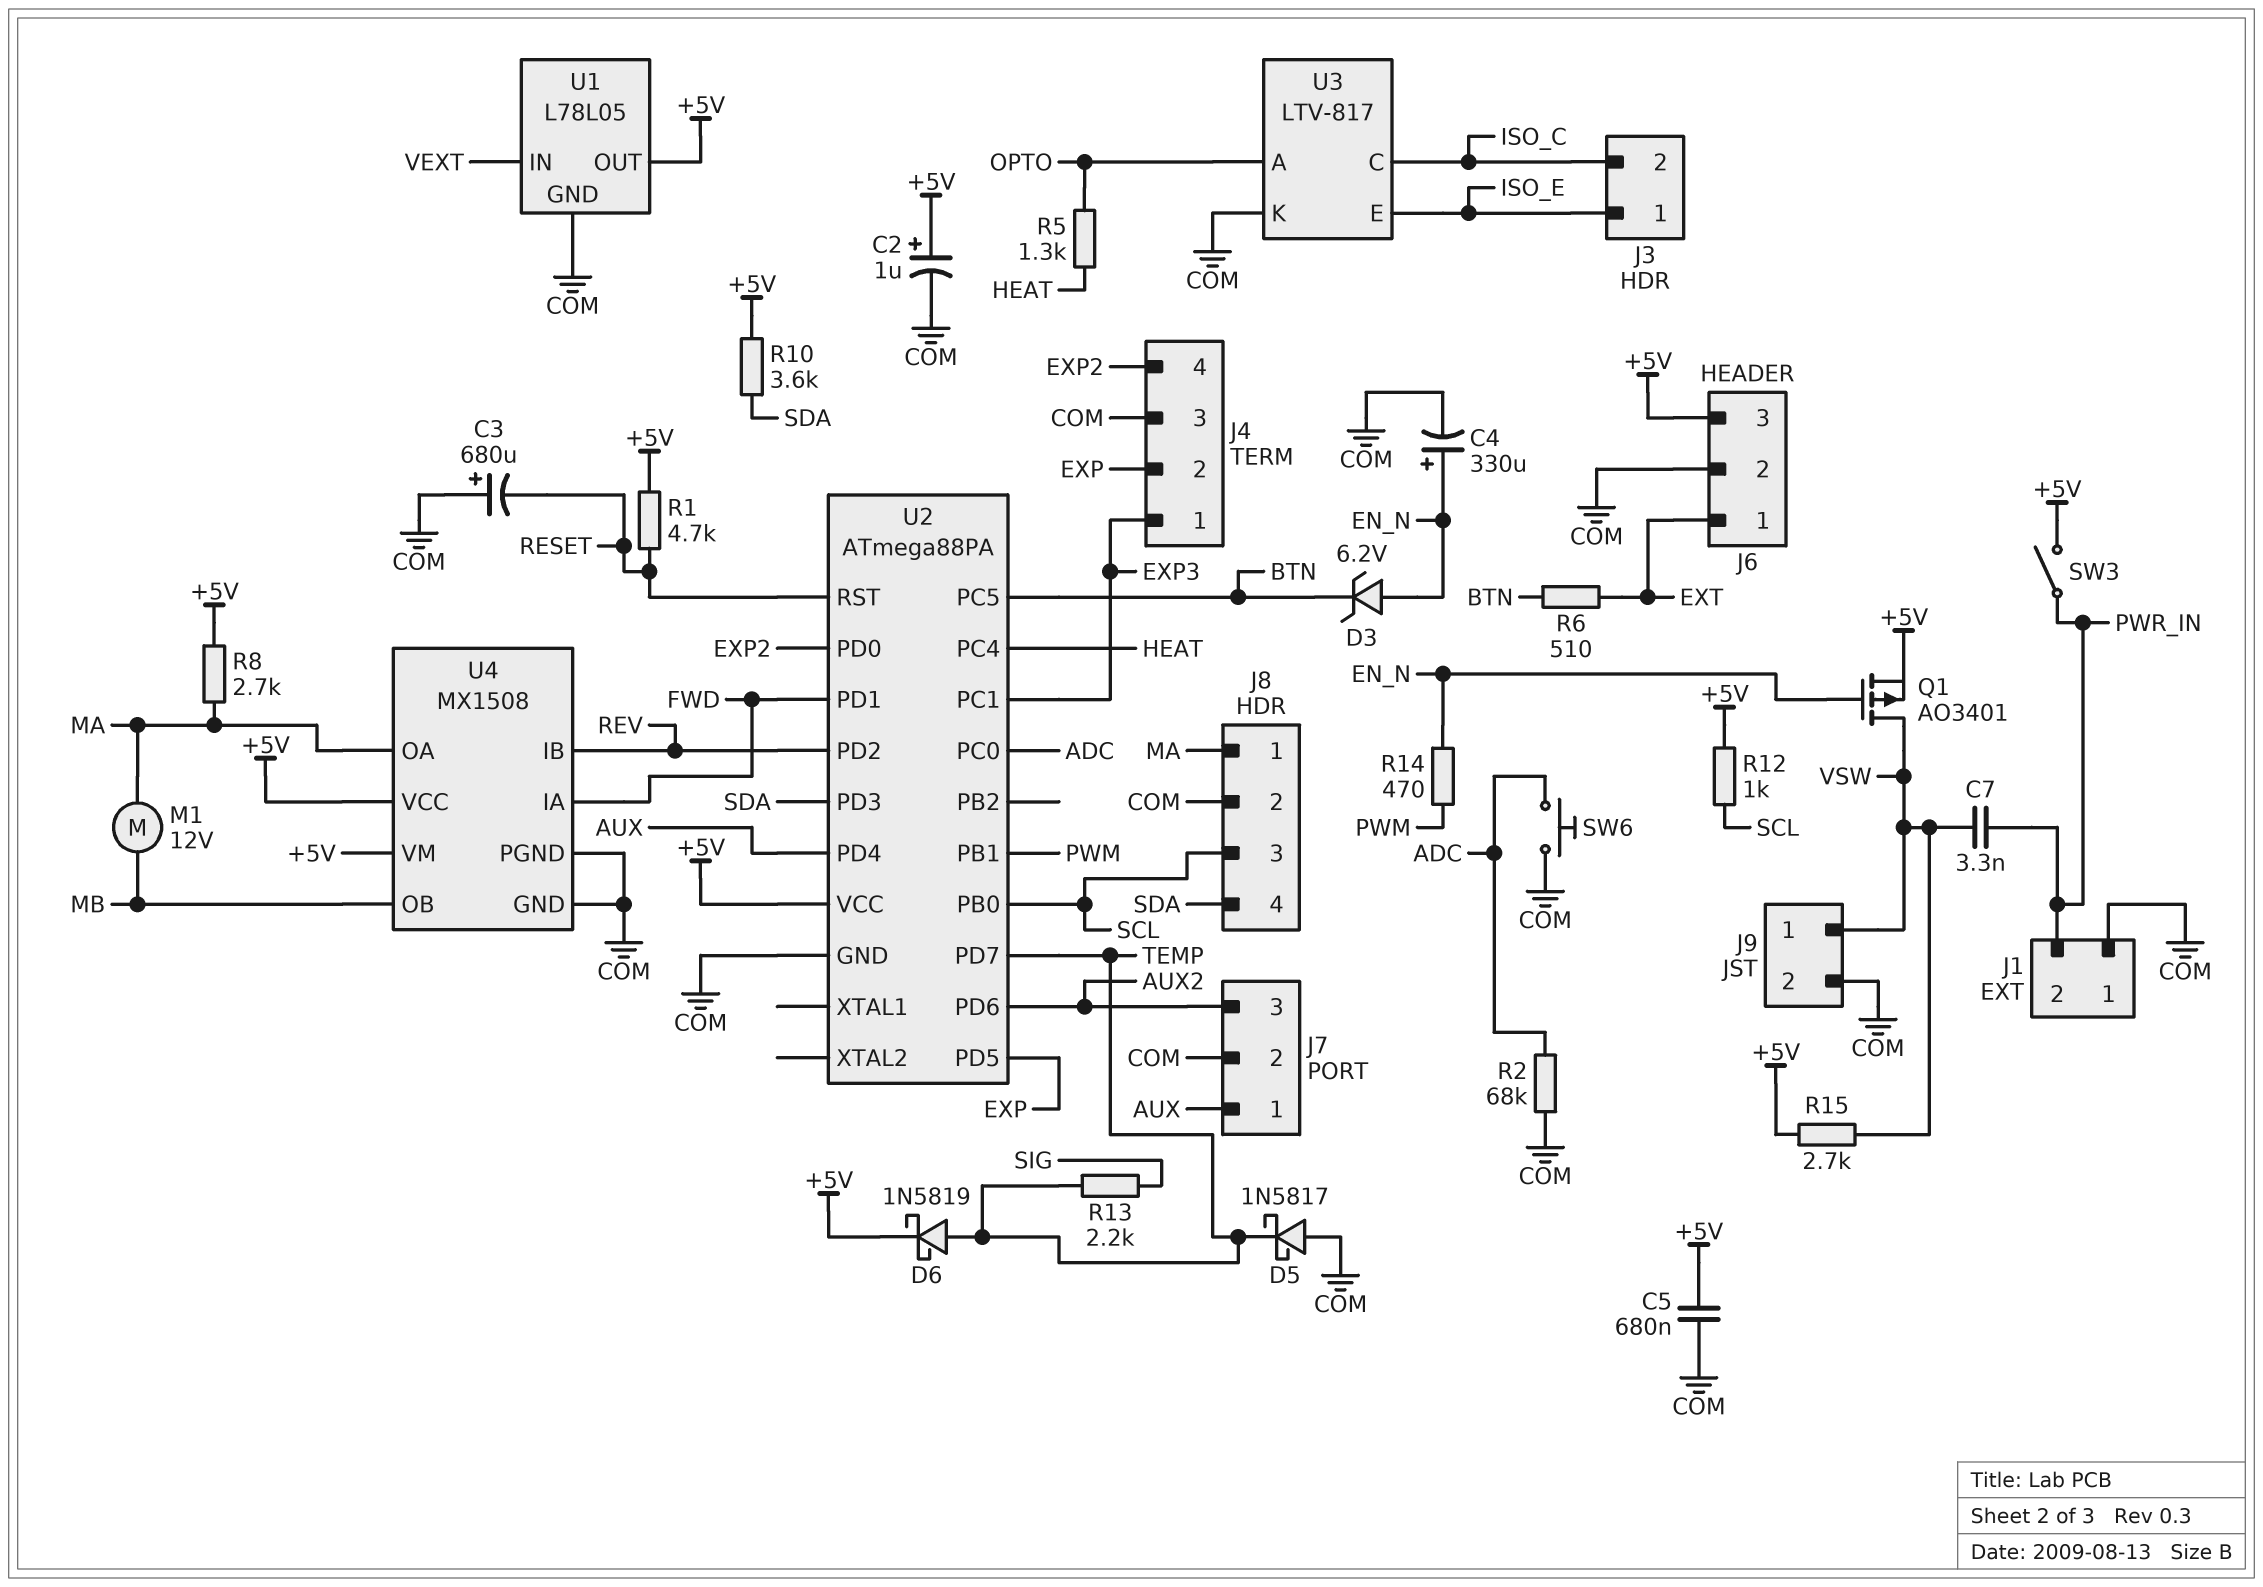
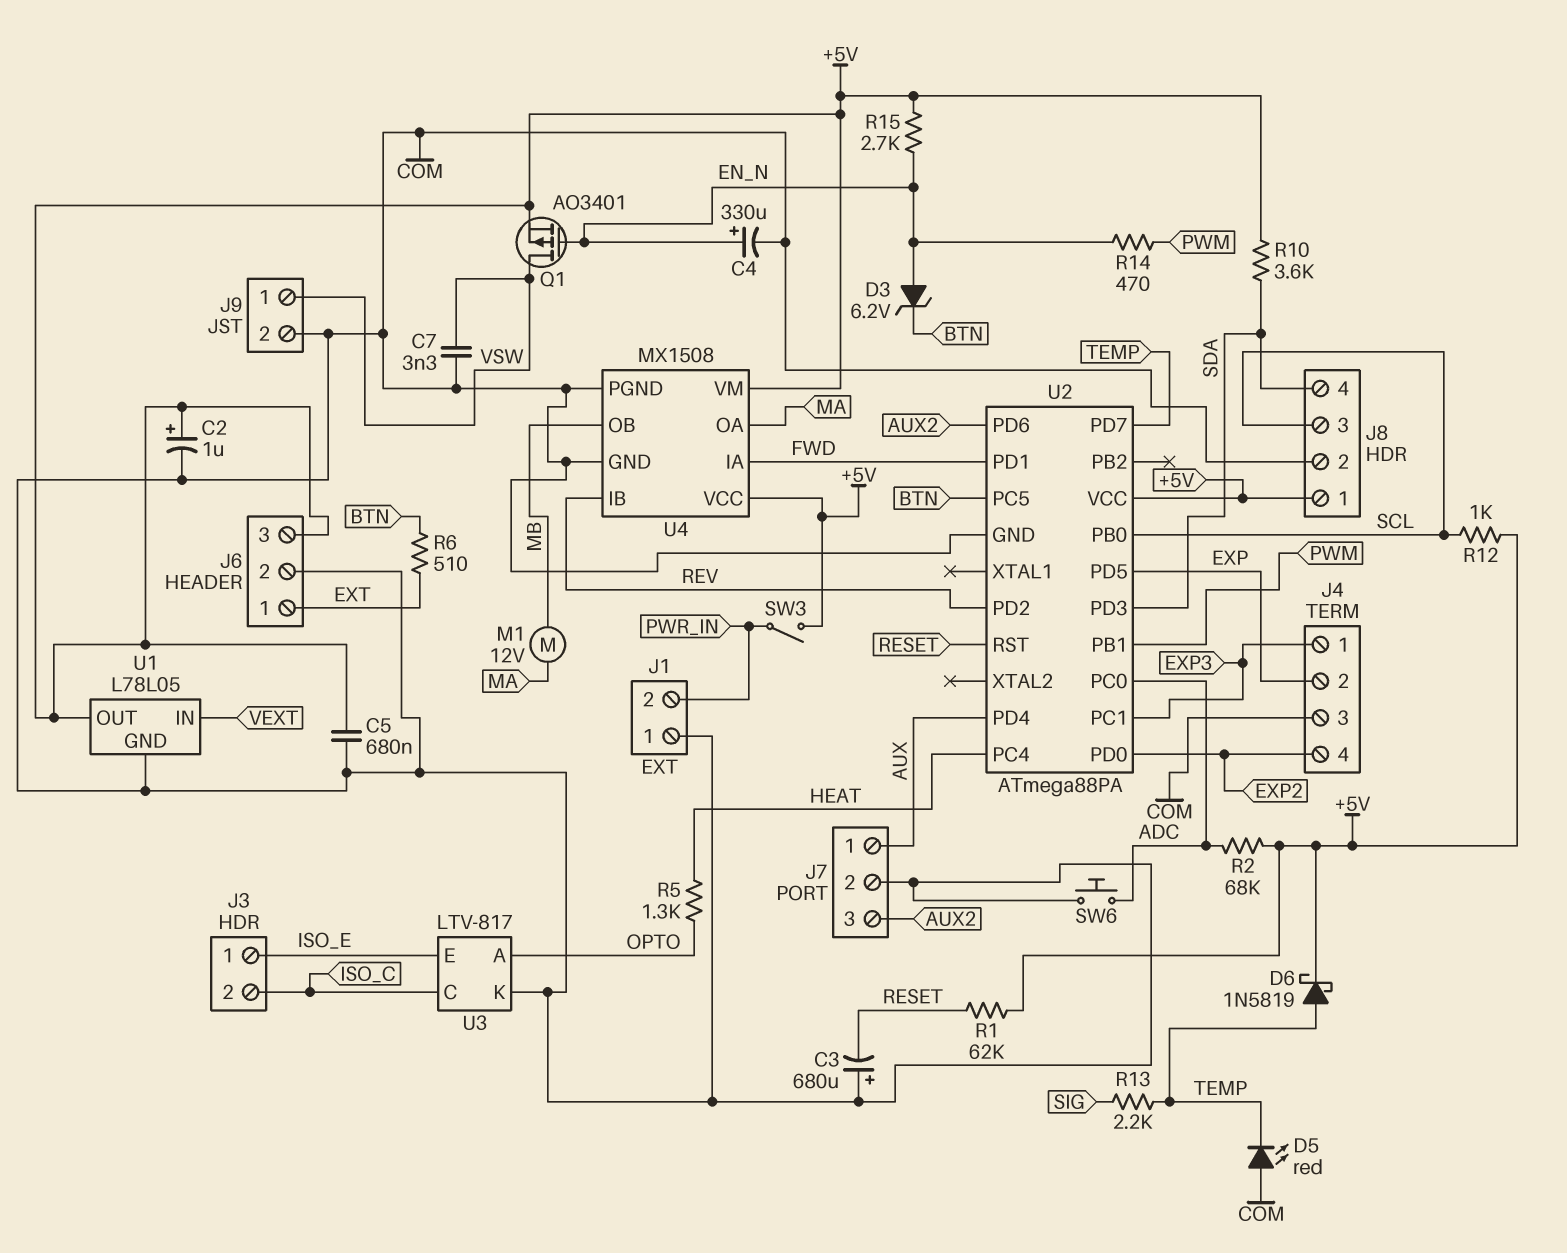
C7: 3.3nF (PWR_IN, VSW) -> 3.3nF (COM, VSW)
D5: schottky 1N5817 (A COM, K TEMP) -> LED red (A COM, K TEMP)
J8 pin 1: MA -> +5V
R1: 4.7k (+5V, RESET) -> 62k (+5V, RESET)
R2: 68k (ADC, COM) -> 68k (+5V, ADC)
R8: 2.7k (+5V, MA) -> none
R15: 2.7k (+5V, VSW) -> 2.7k (+5V, EN_N)

